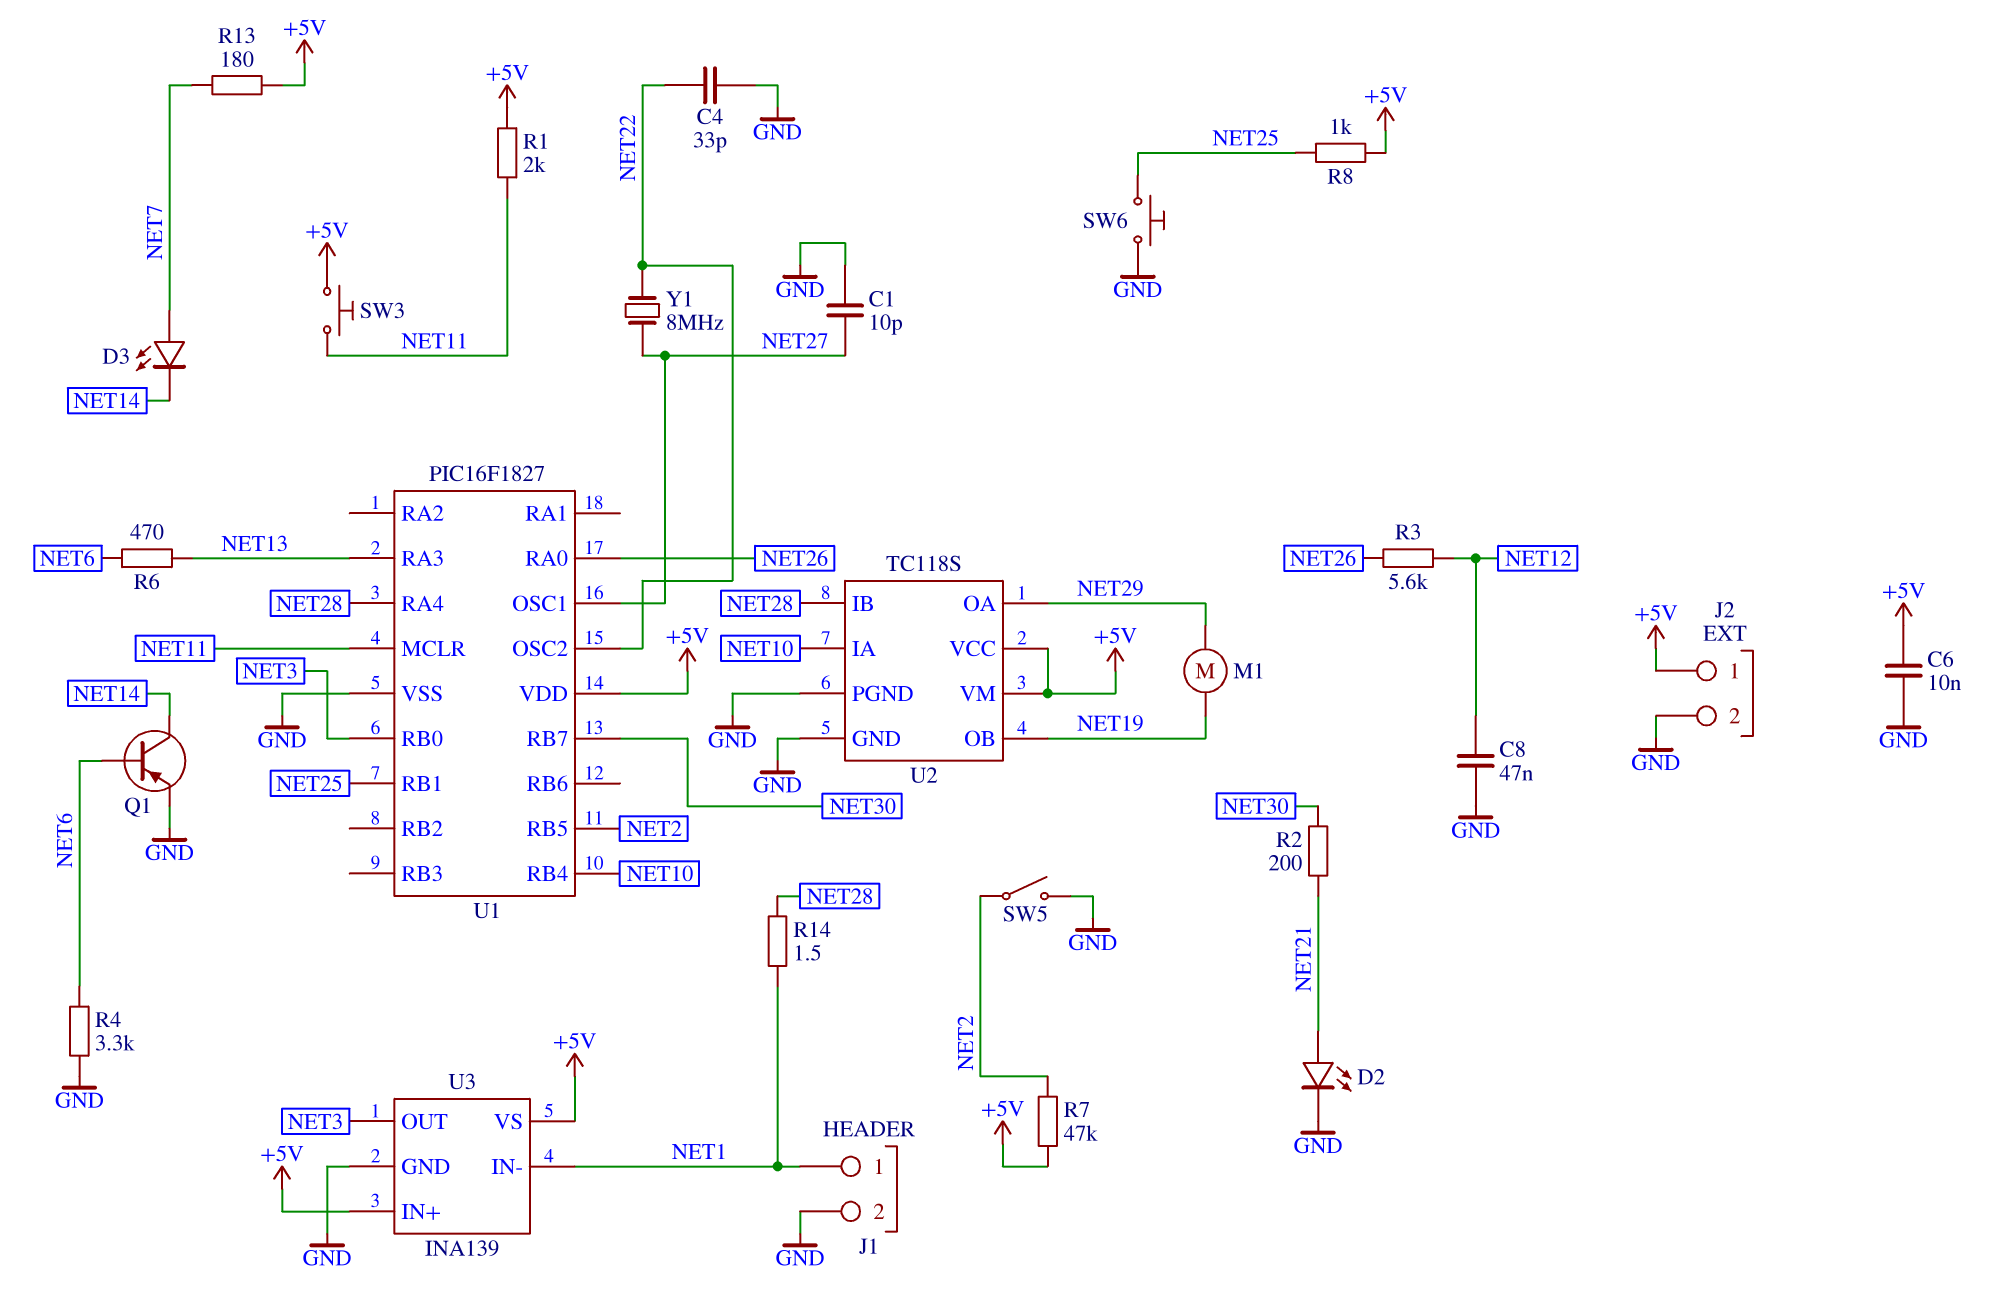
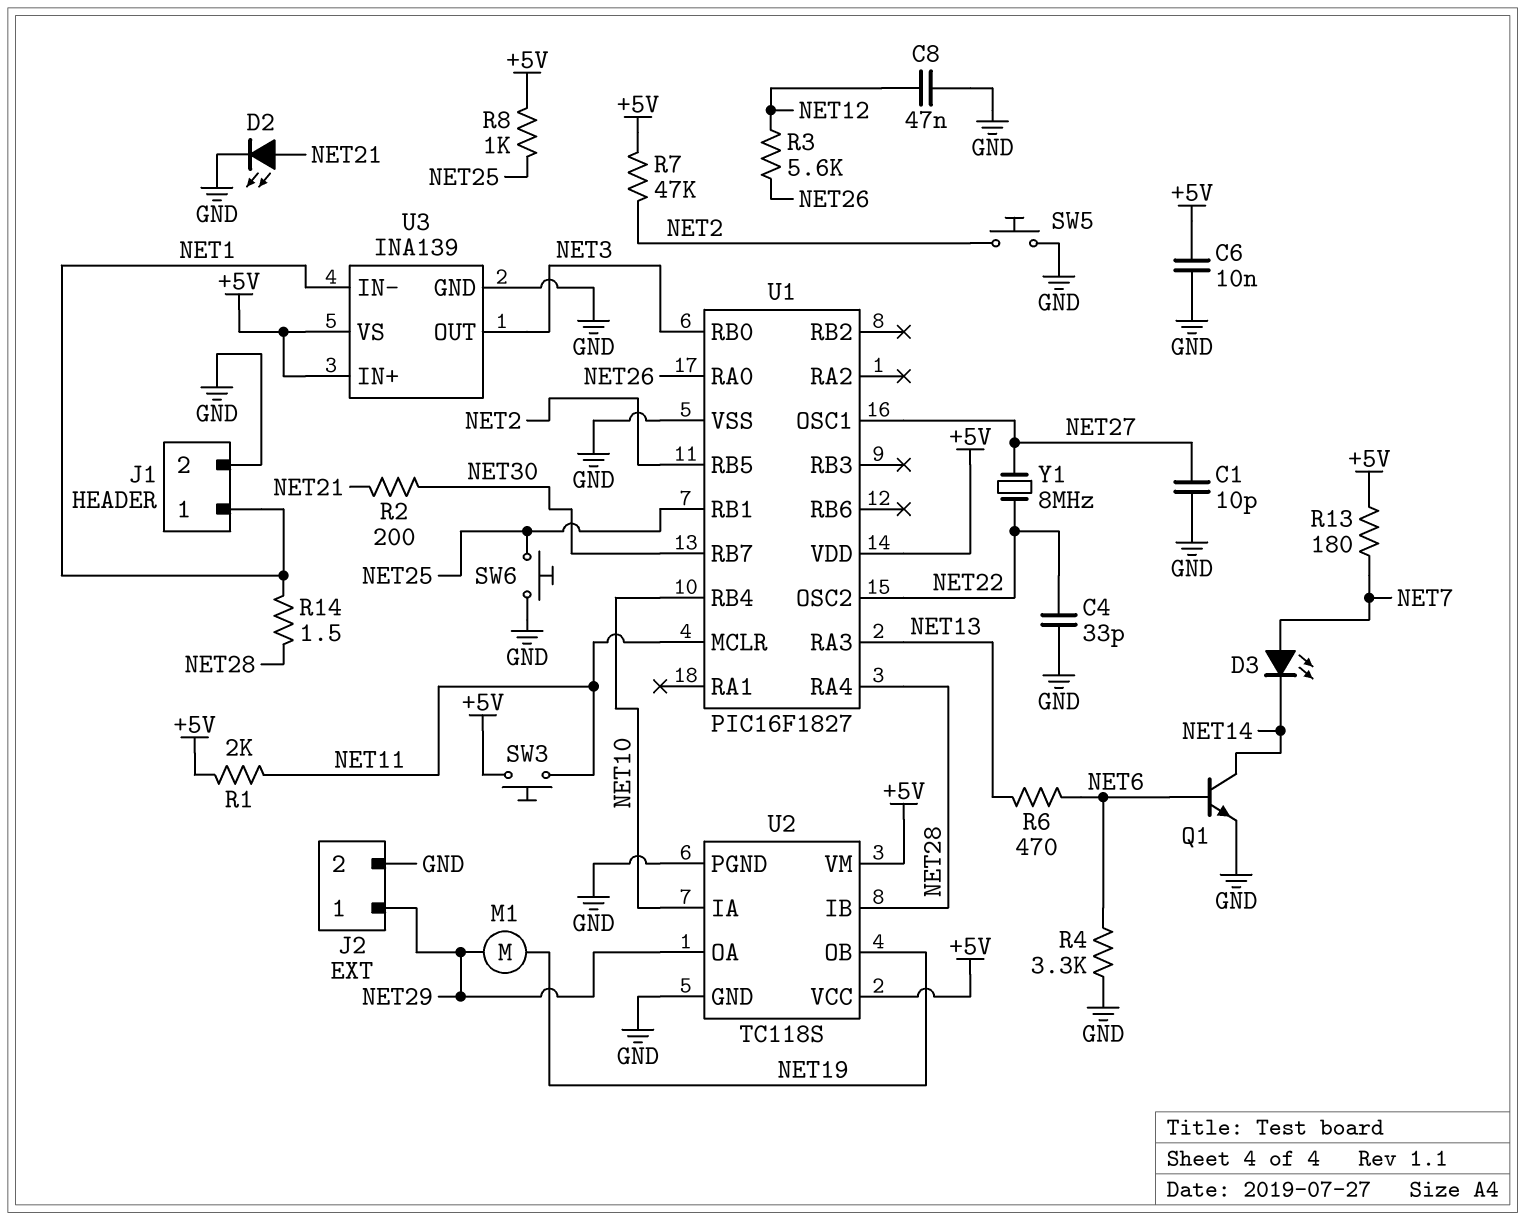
J2 pin 1: +5V -> NET29
Q1: PNP (B NET6, C NET14, E GND) -> NPN (B NET6, C NET14, E GND)
SW5: switch (GND, NET2) -> button (GND, NET2)

